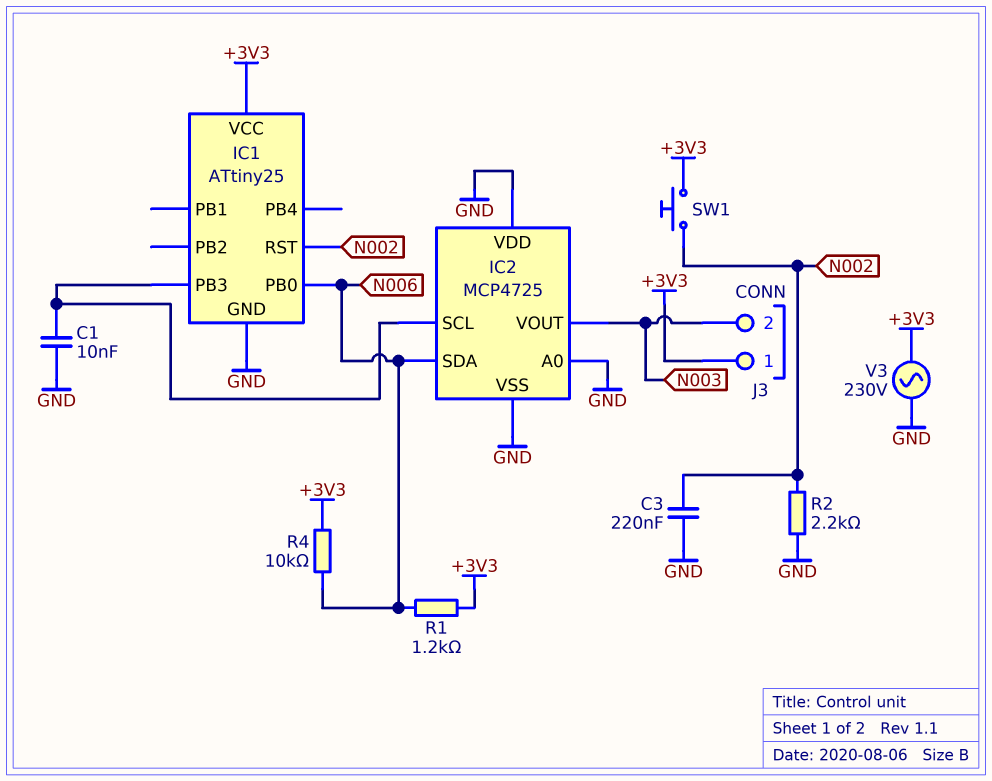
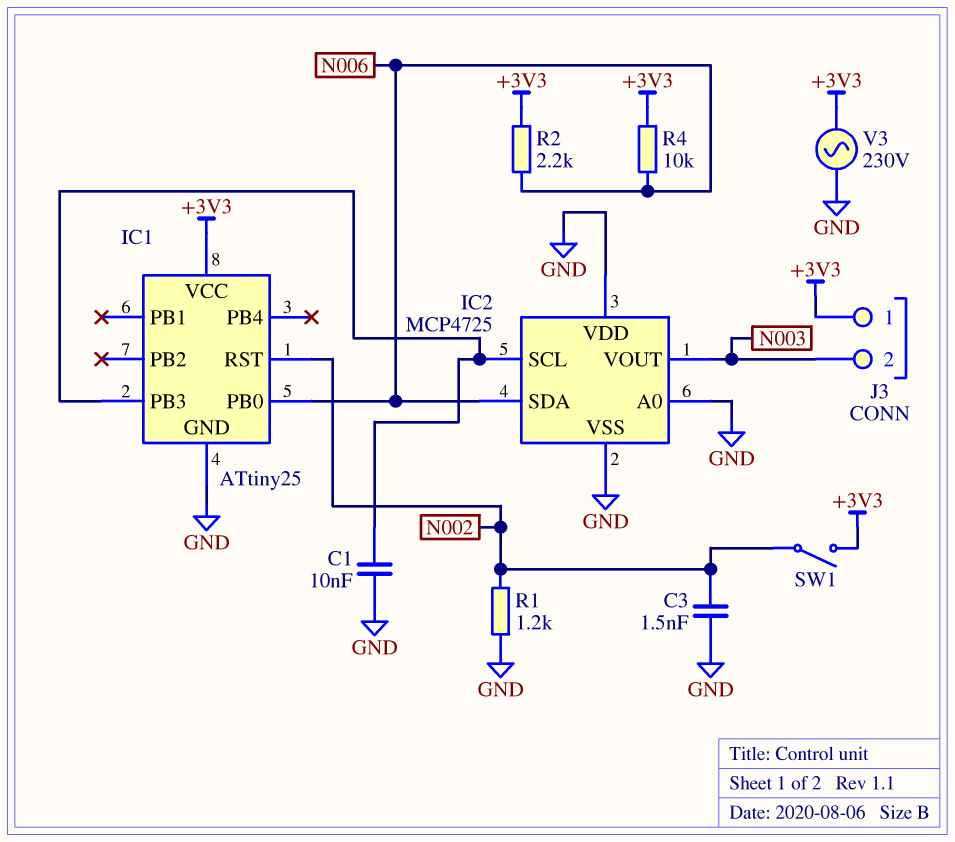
C3: 220nF (GND, N002) -> 1.5nF (GND, N002)
R1: 1.2k (+3V3, N006) -> 1.2k (GND, N002)
R2: 2.2k (GND, N002) -> 2.2k (+3V3, N006)
SW1: button (+3V3, N002) -> switch (+3V3, N002)

